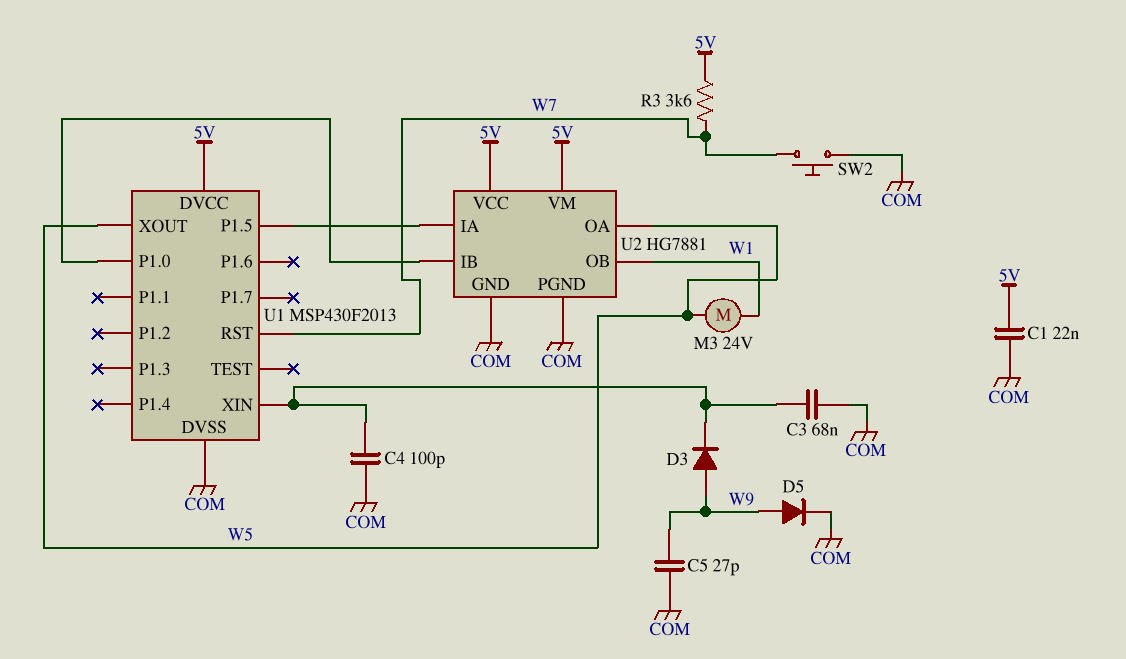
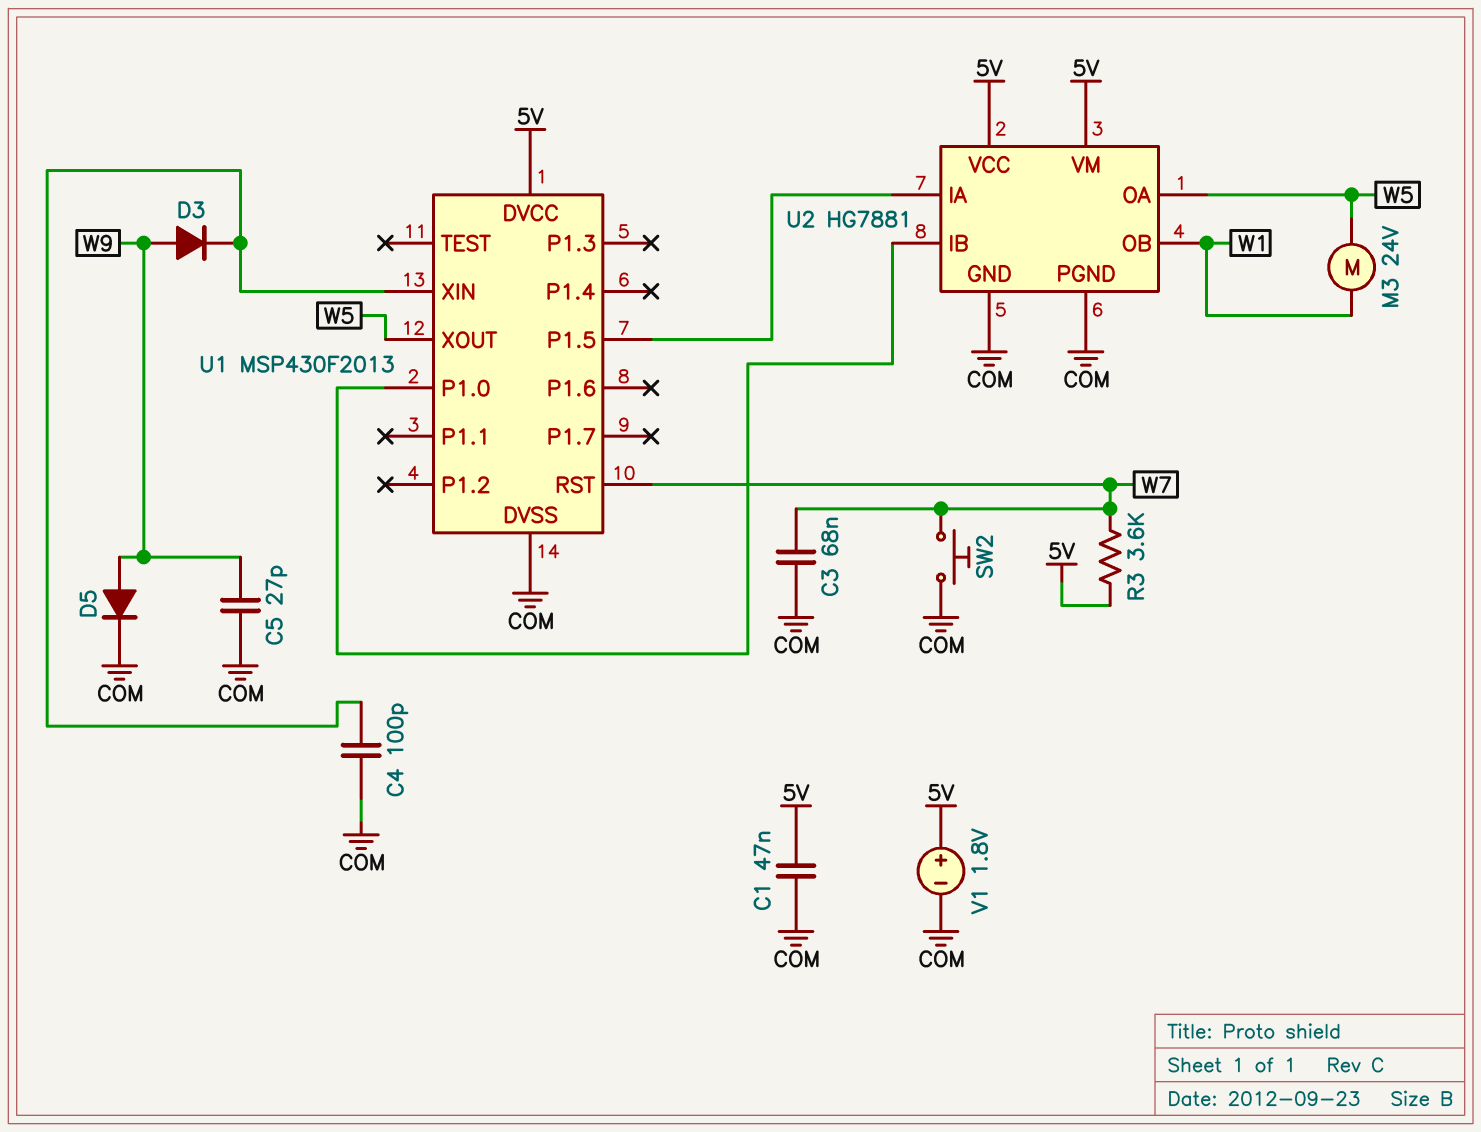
C1: 22nF (5V, COM) -> 47nF (5V, COM)
C3: 68nF (COM, U1/XIN) -> 68nF (COM, W7)
V1: none -> 1.8V (plus 5V, minus COM)

